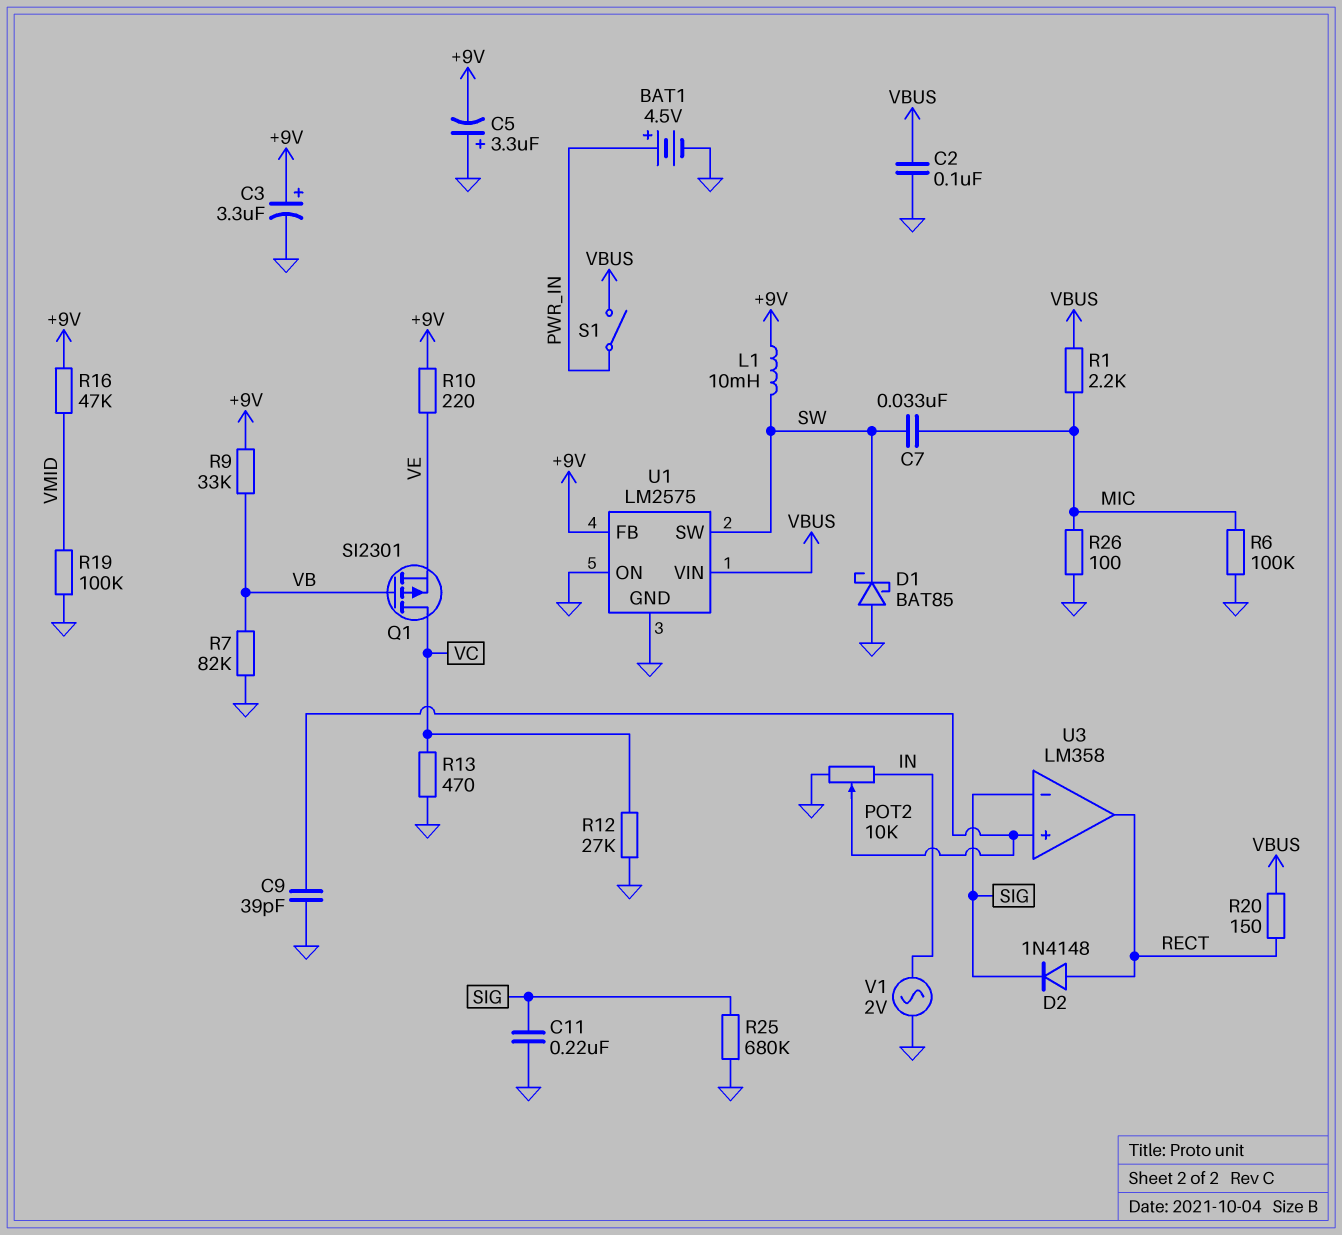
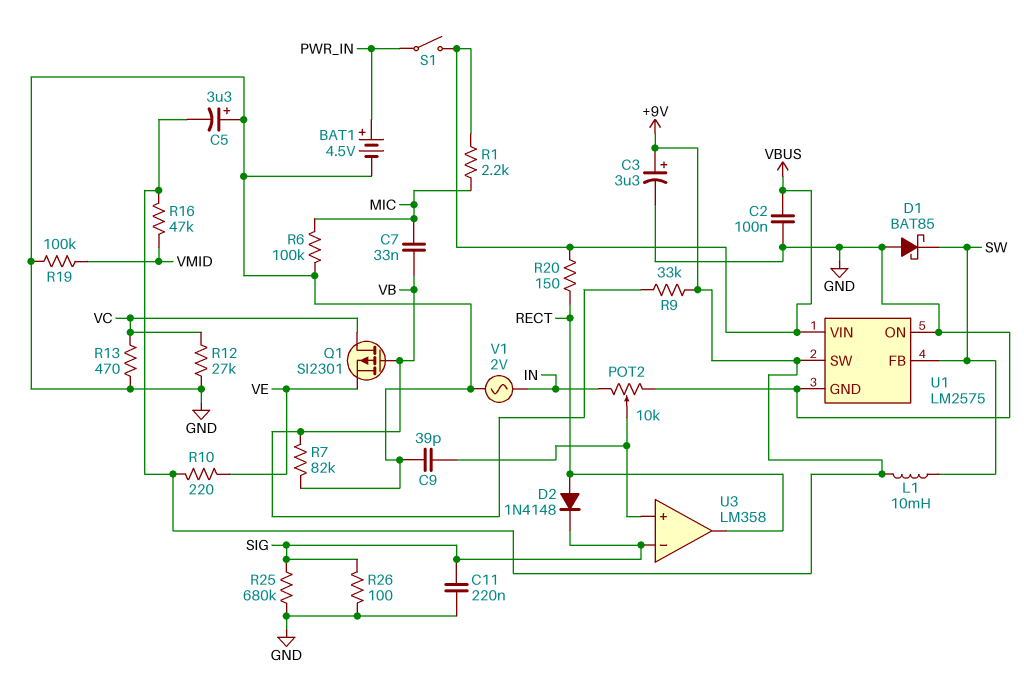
C7: 33nF (MIC, SW) -> 33nF (MIC, VB)
R26: 100 (GND, MIC) -> 100 (GND, SIG)
U1 pin FB: +9V -> SW
U1 pin SW: SW -> +9V

